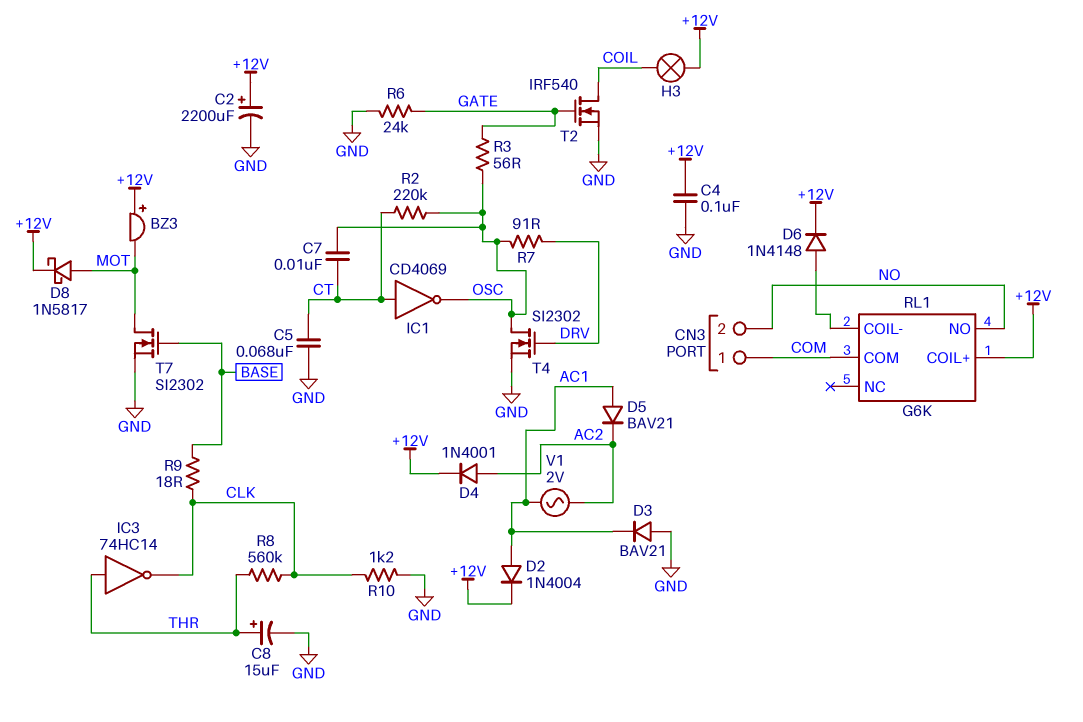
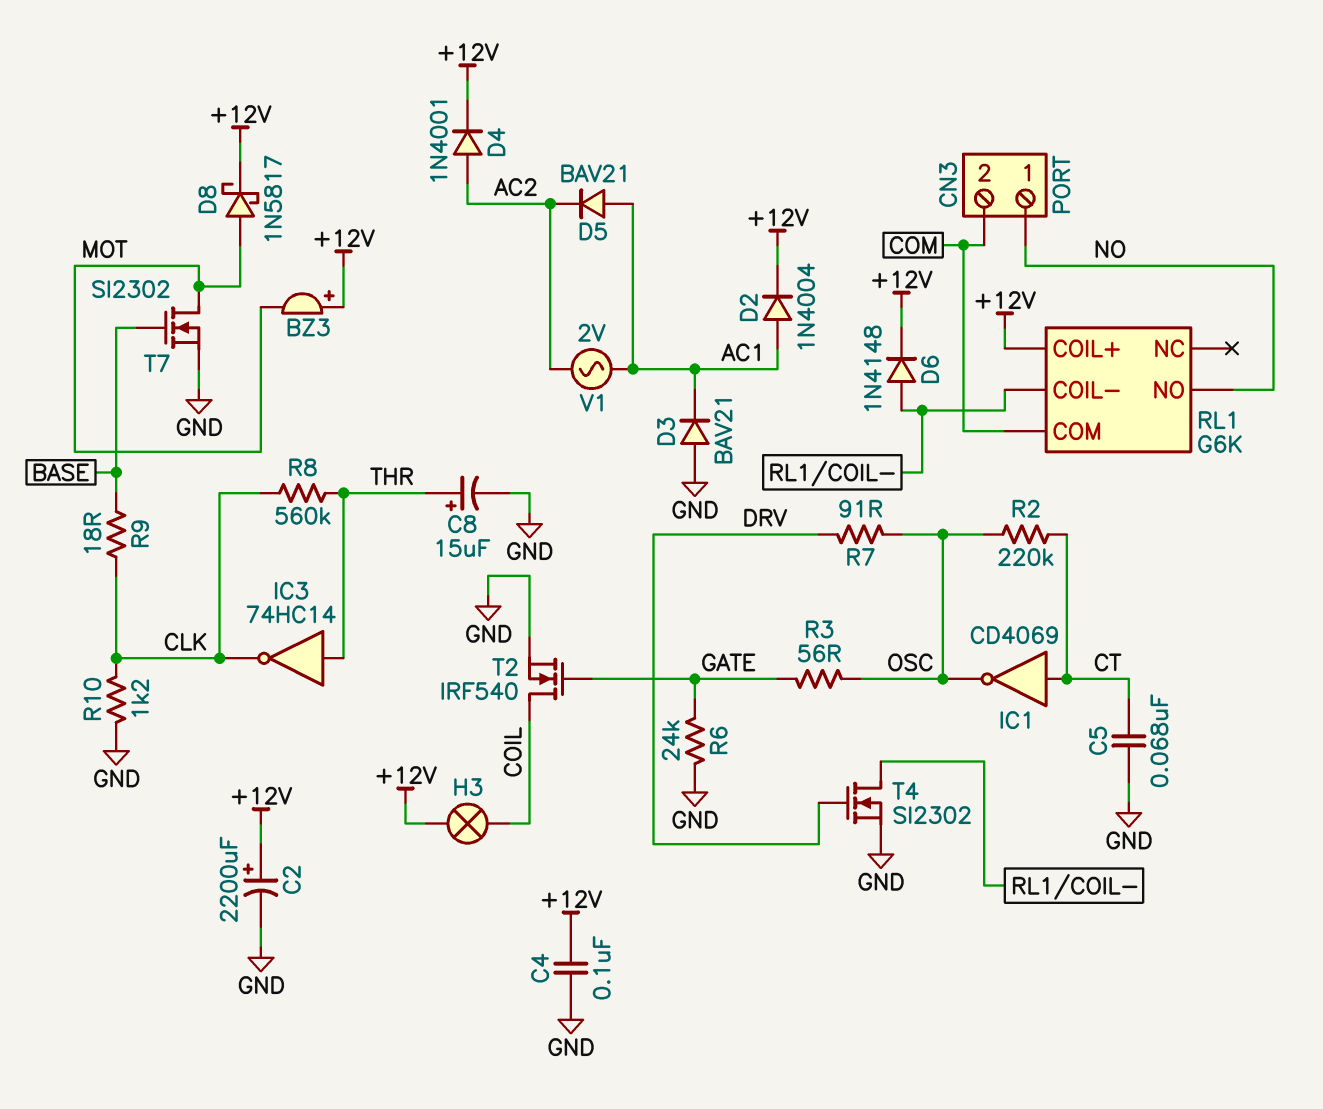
C7: 10nF (CT, OSC) -> none
CN3 pin 1: COM -> NO
CN3 pin 2: NO -> COM
T4: NMOS SI2302 (G DRV, D OSC, S GND) -> NMOS SI2302 (G DRV, D RL1/COIL-, S GND)

